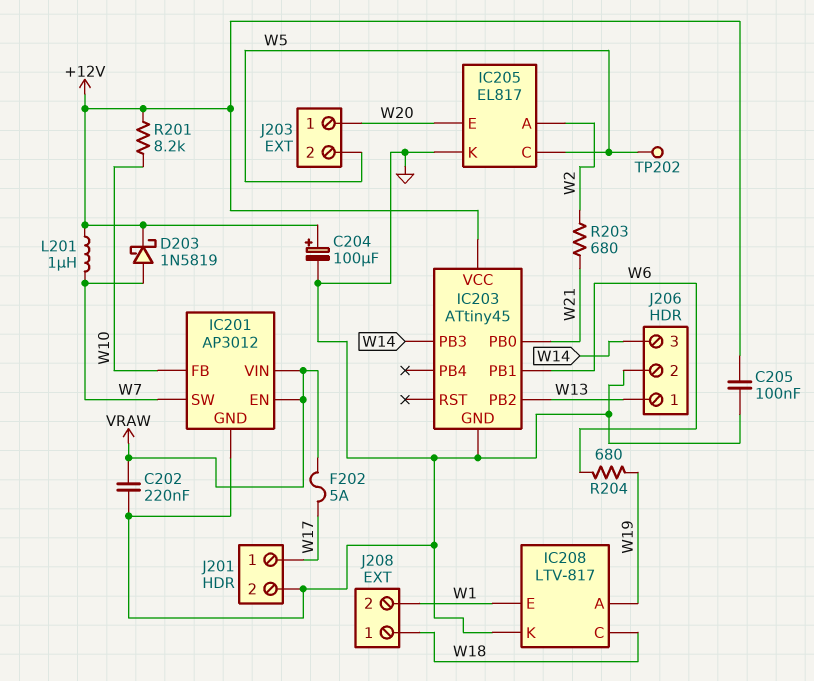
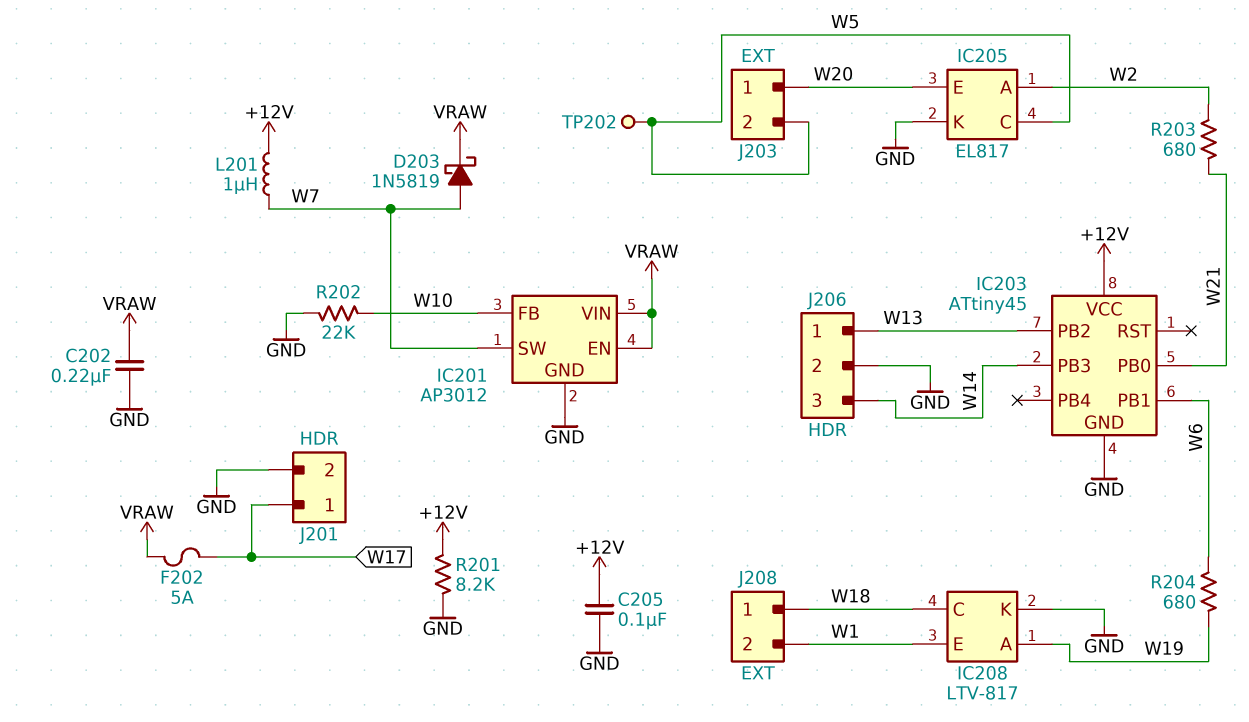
C204: 100uF (plus +12V, minus GND) -> none
D203: schottky 1N5819 (A W7, K +12V) -> schottky 1N5819 (A W7, K VRAW)
R201: 8.2k (+12V, W10) -> 8.2k (+12V, GND)
R202: none -> 22k (GND, W10)

